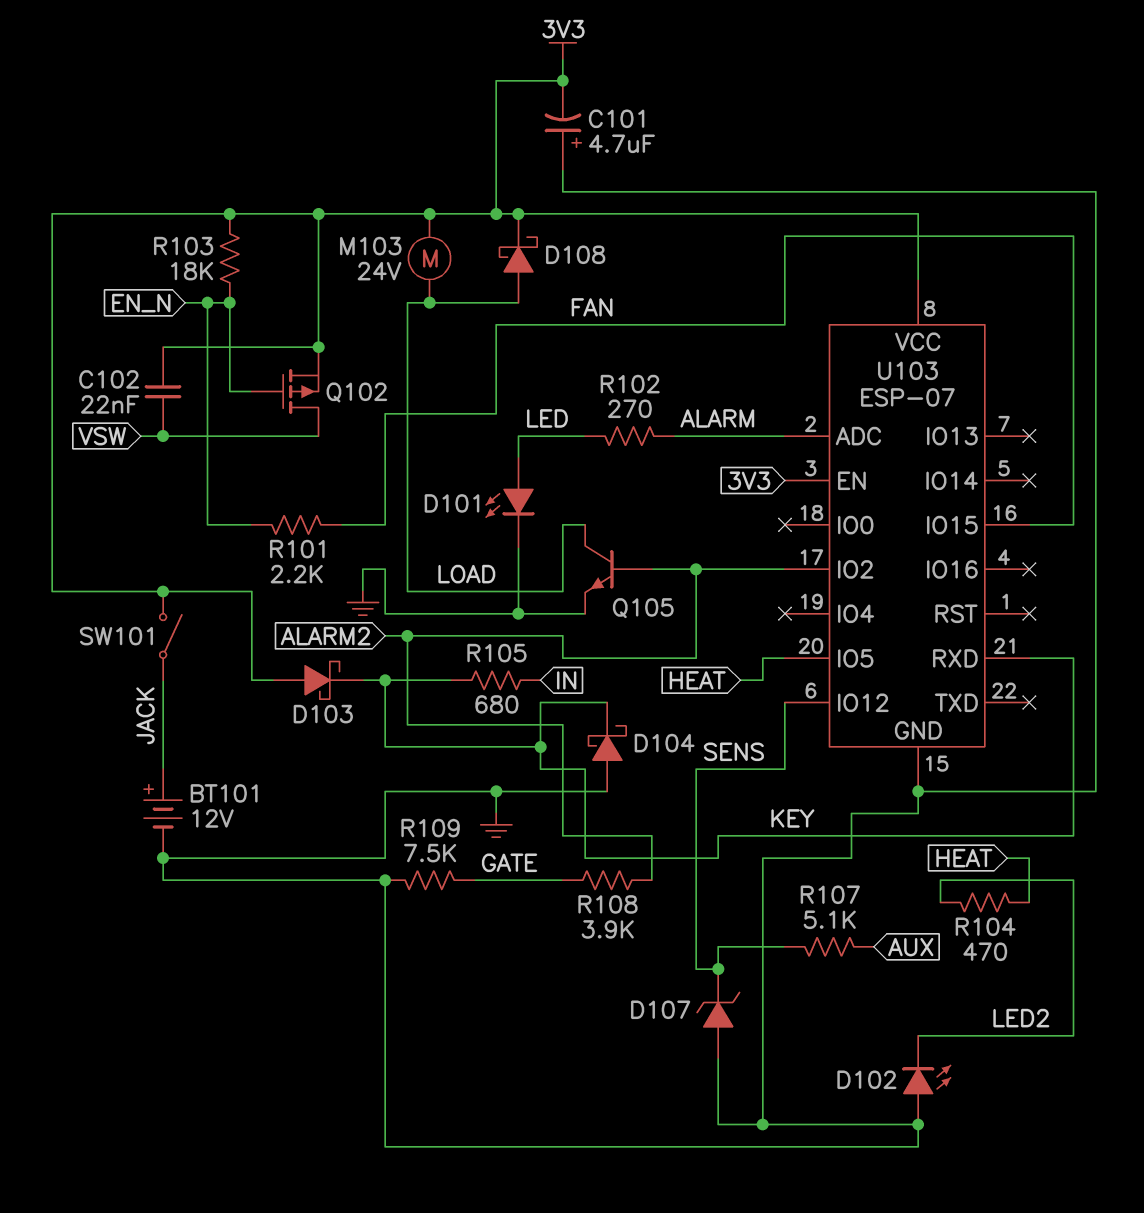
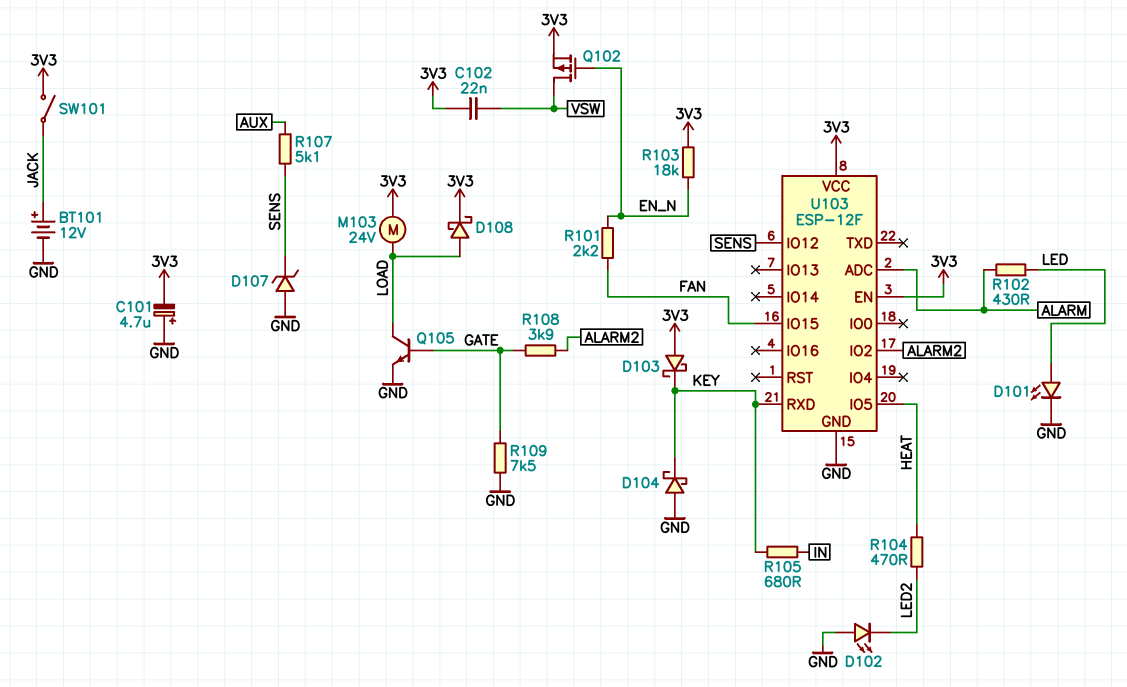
Q105: NPN (B ALARM2, C LOAD, E GND) -> NPN (B GATE, C LOAD, E GND)
R102: 270 (ALARM, LED) -> 430 (ALARM, LED)
U103: ESP-07 -> ESP-12F

